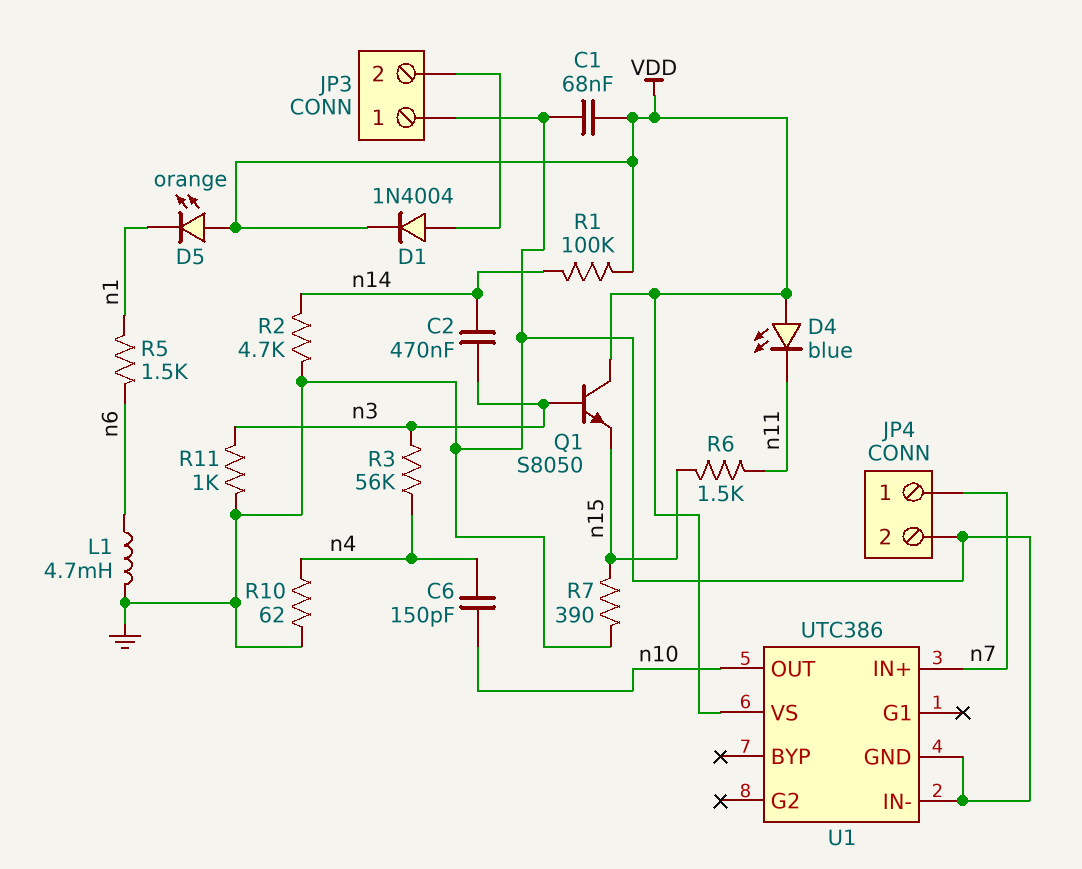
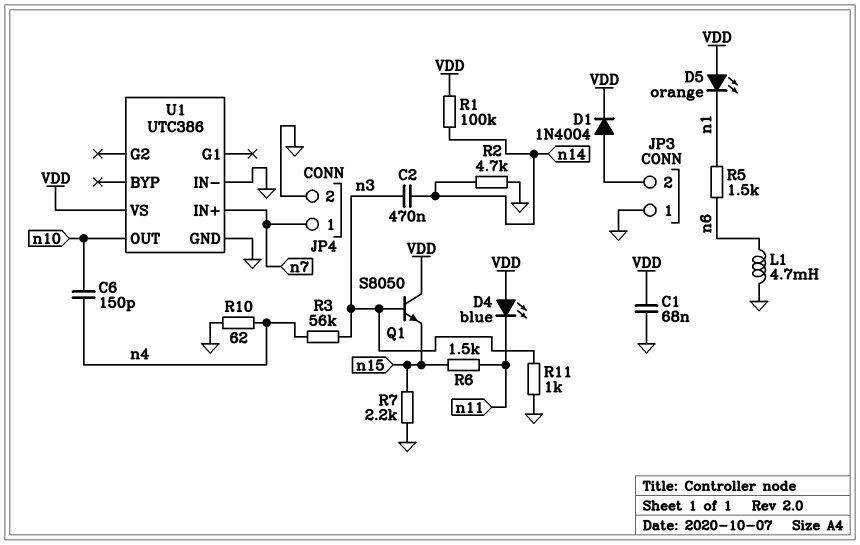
R7: 390 (GND, n15) -> 2.2k (GND, n15)

